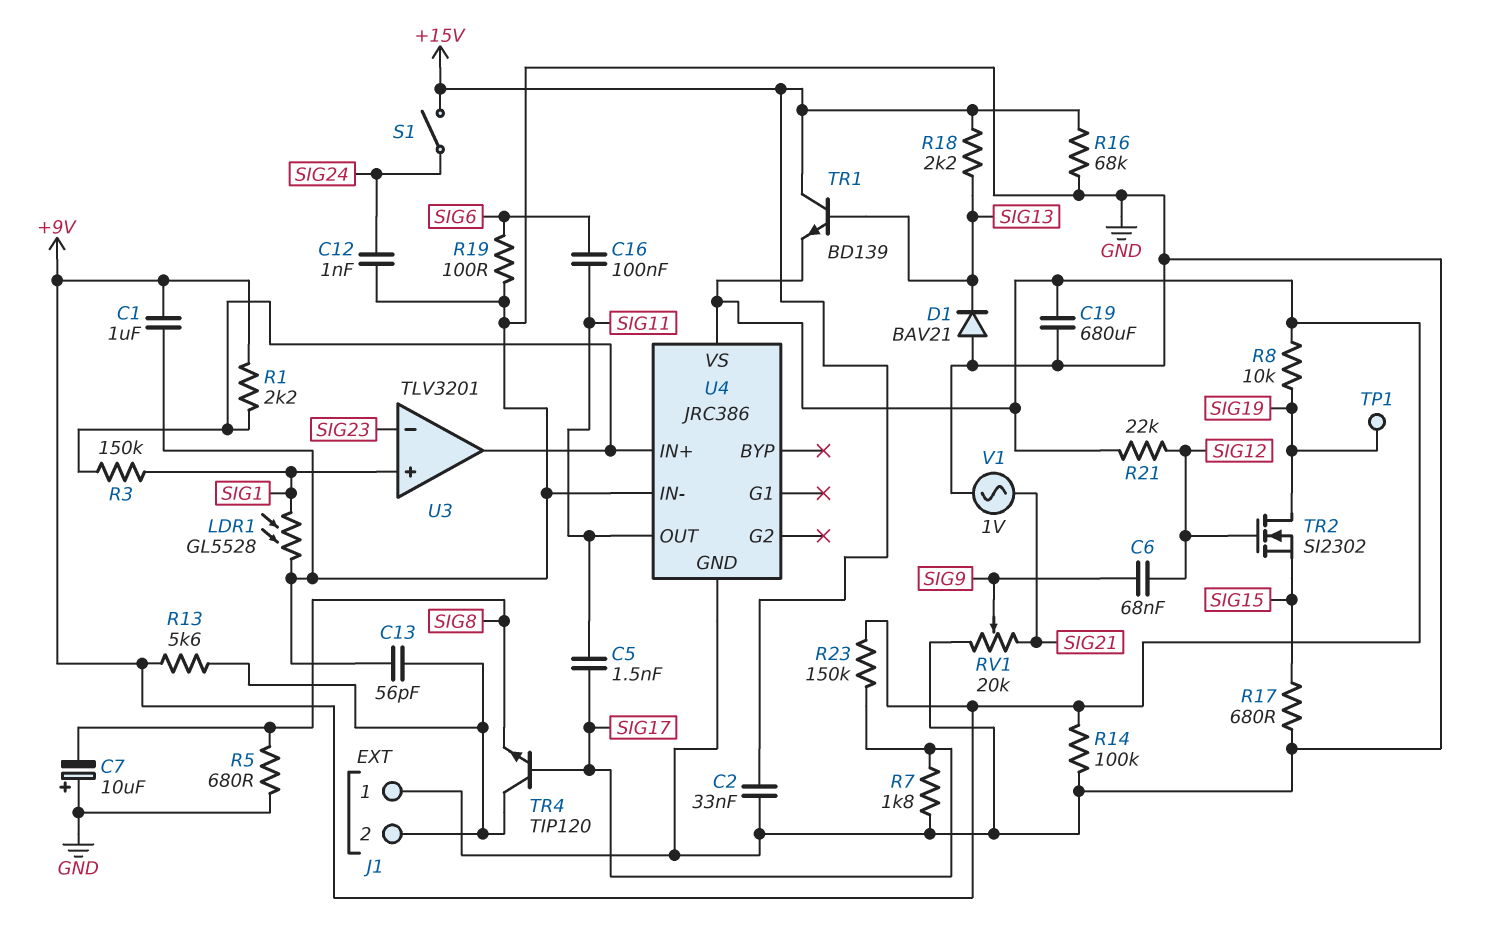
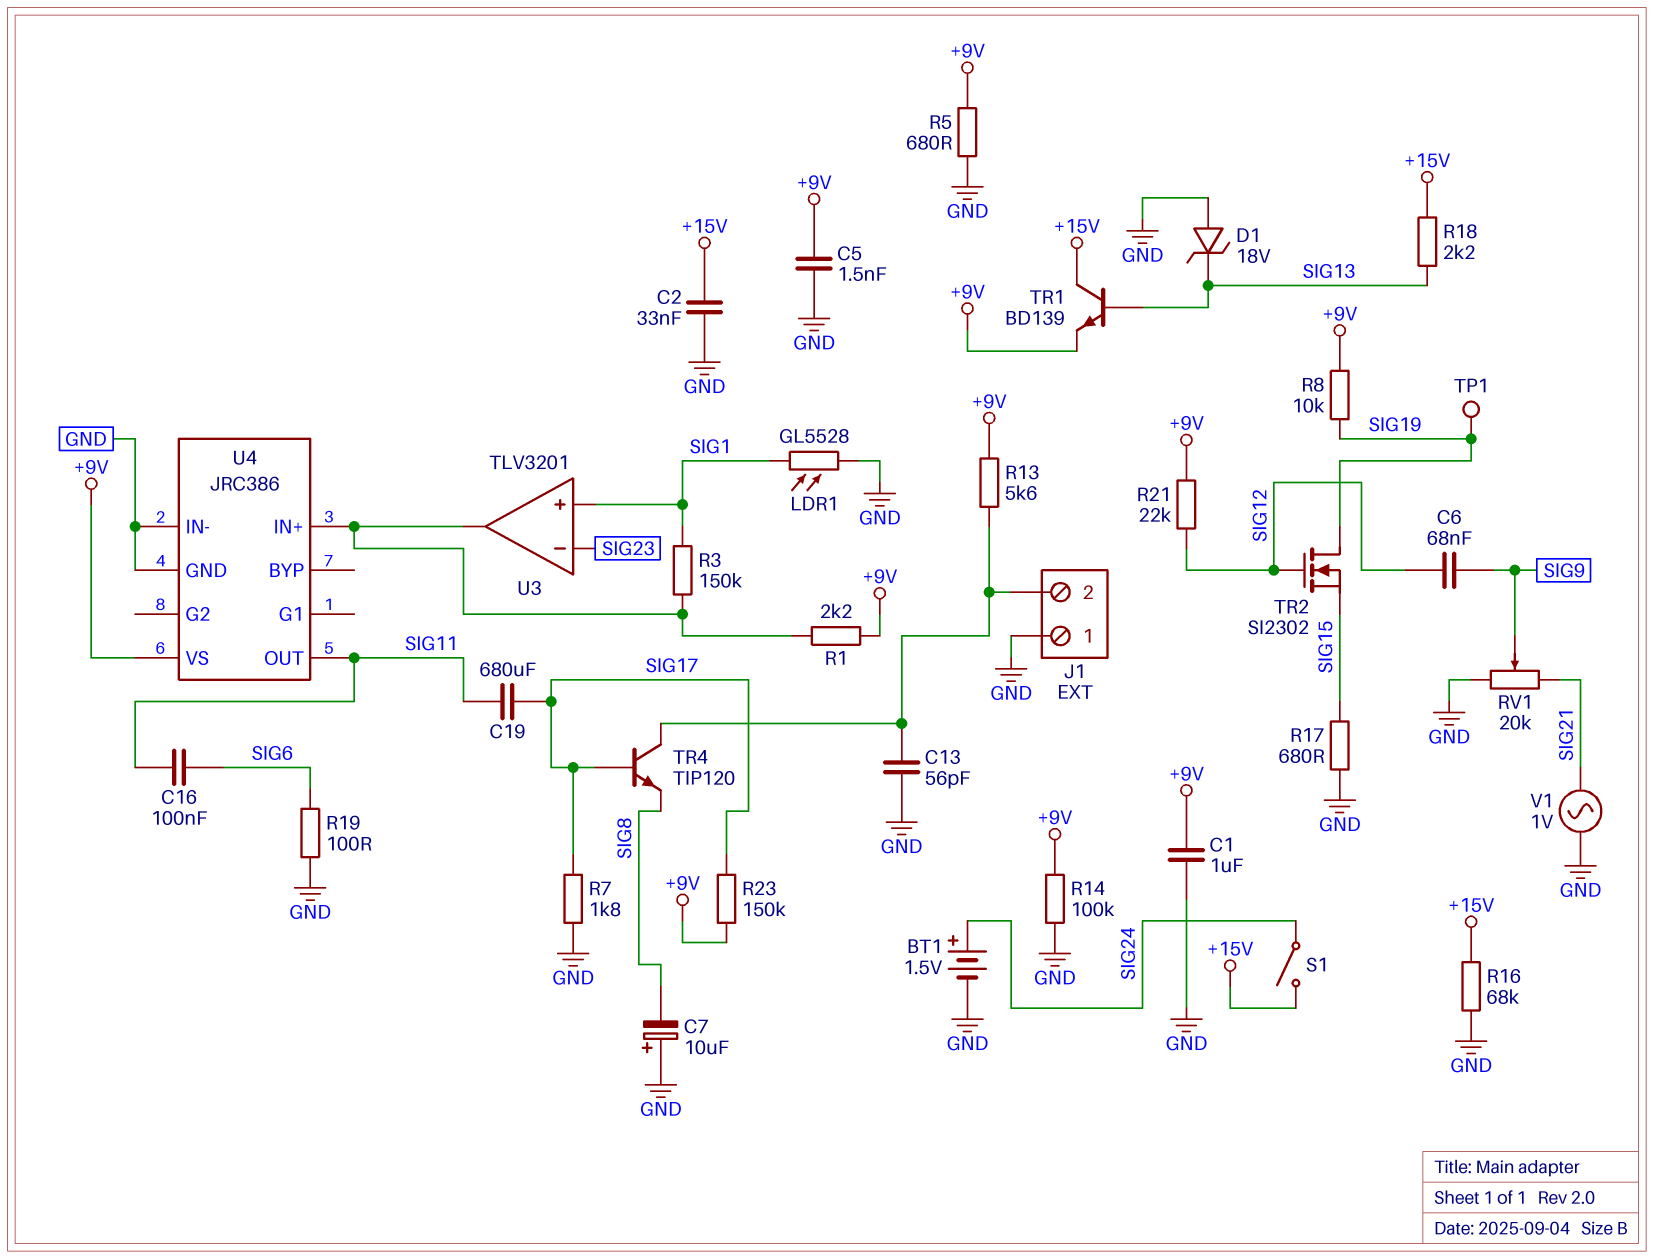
BT1: none -> 1.5V (plus SIG24, minus GND)
C5: 1.5nF (SIG11, SIG17) -> 1.5nF (+9V, GND)
C12: 1nF (GND, SIG24) -> none
C19: 680uF (+9V, GND) -> 680uF (SIG11, SIG17)
D1: diode BAV21 (A GND, K SIG13) -> zener 18V (A GND, K SIG13)
R5: 680 (GND, SIG8) -> 680 (+9V, GND)

